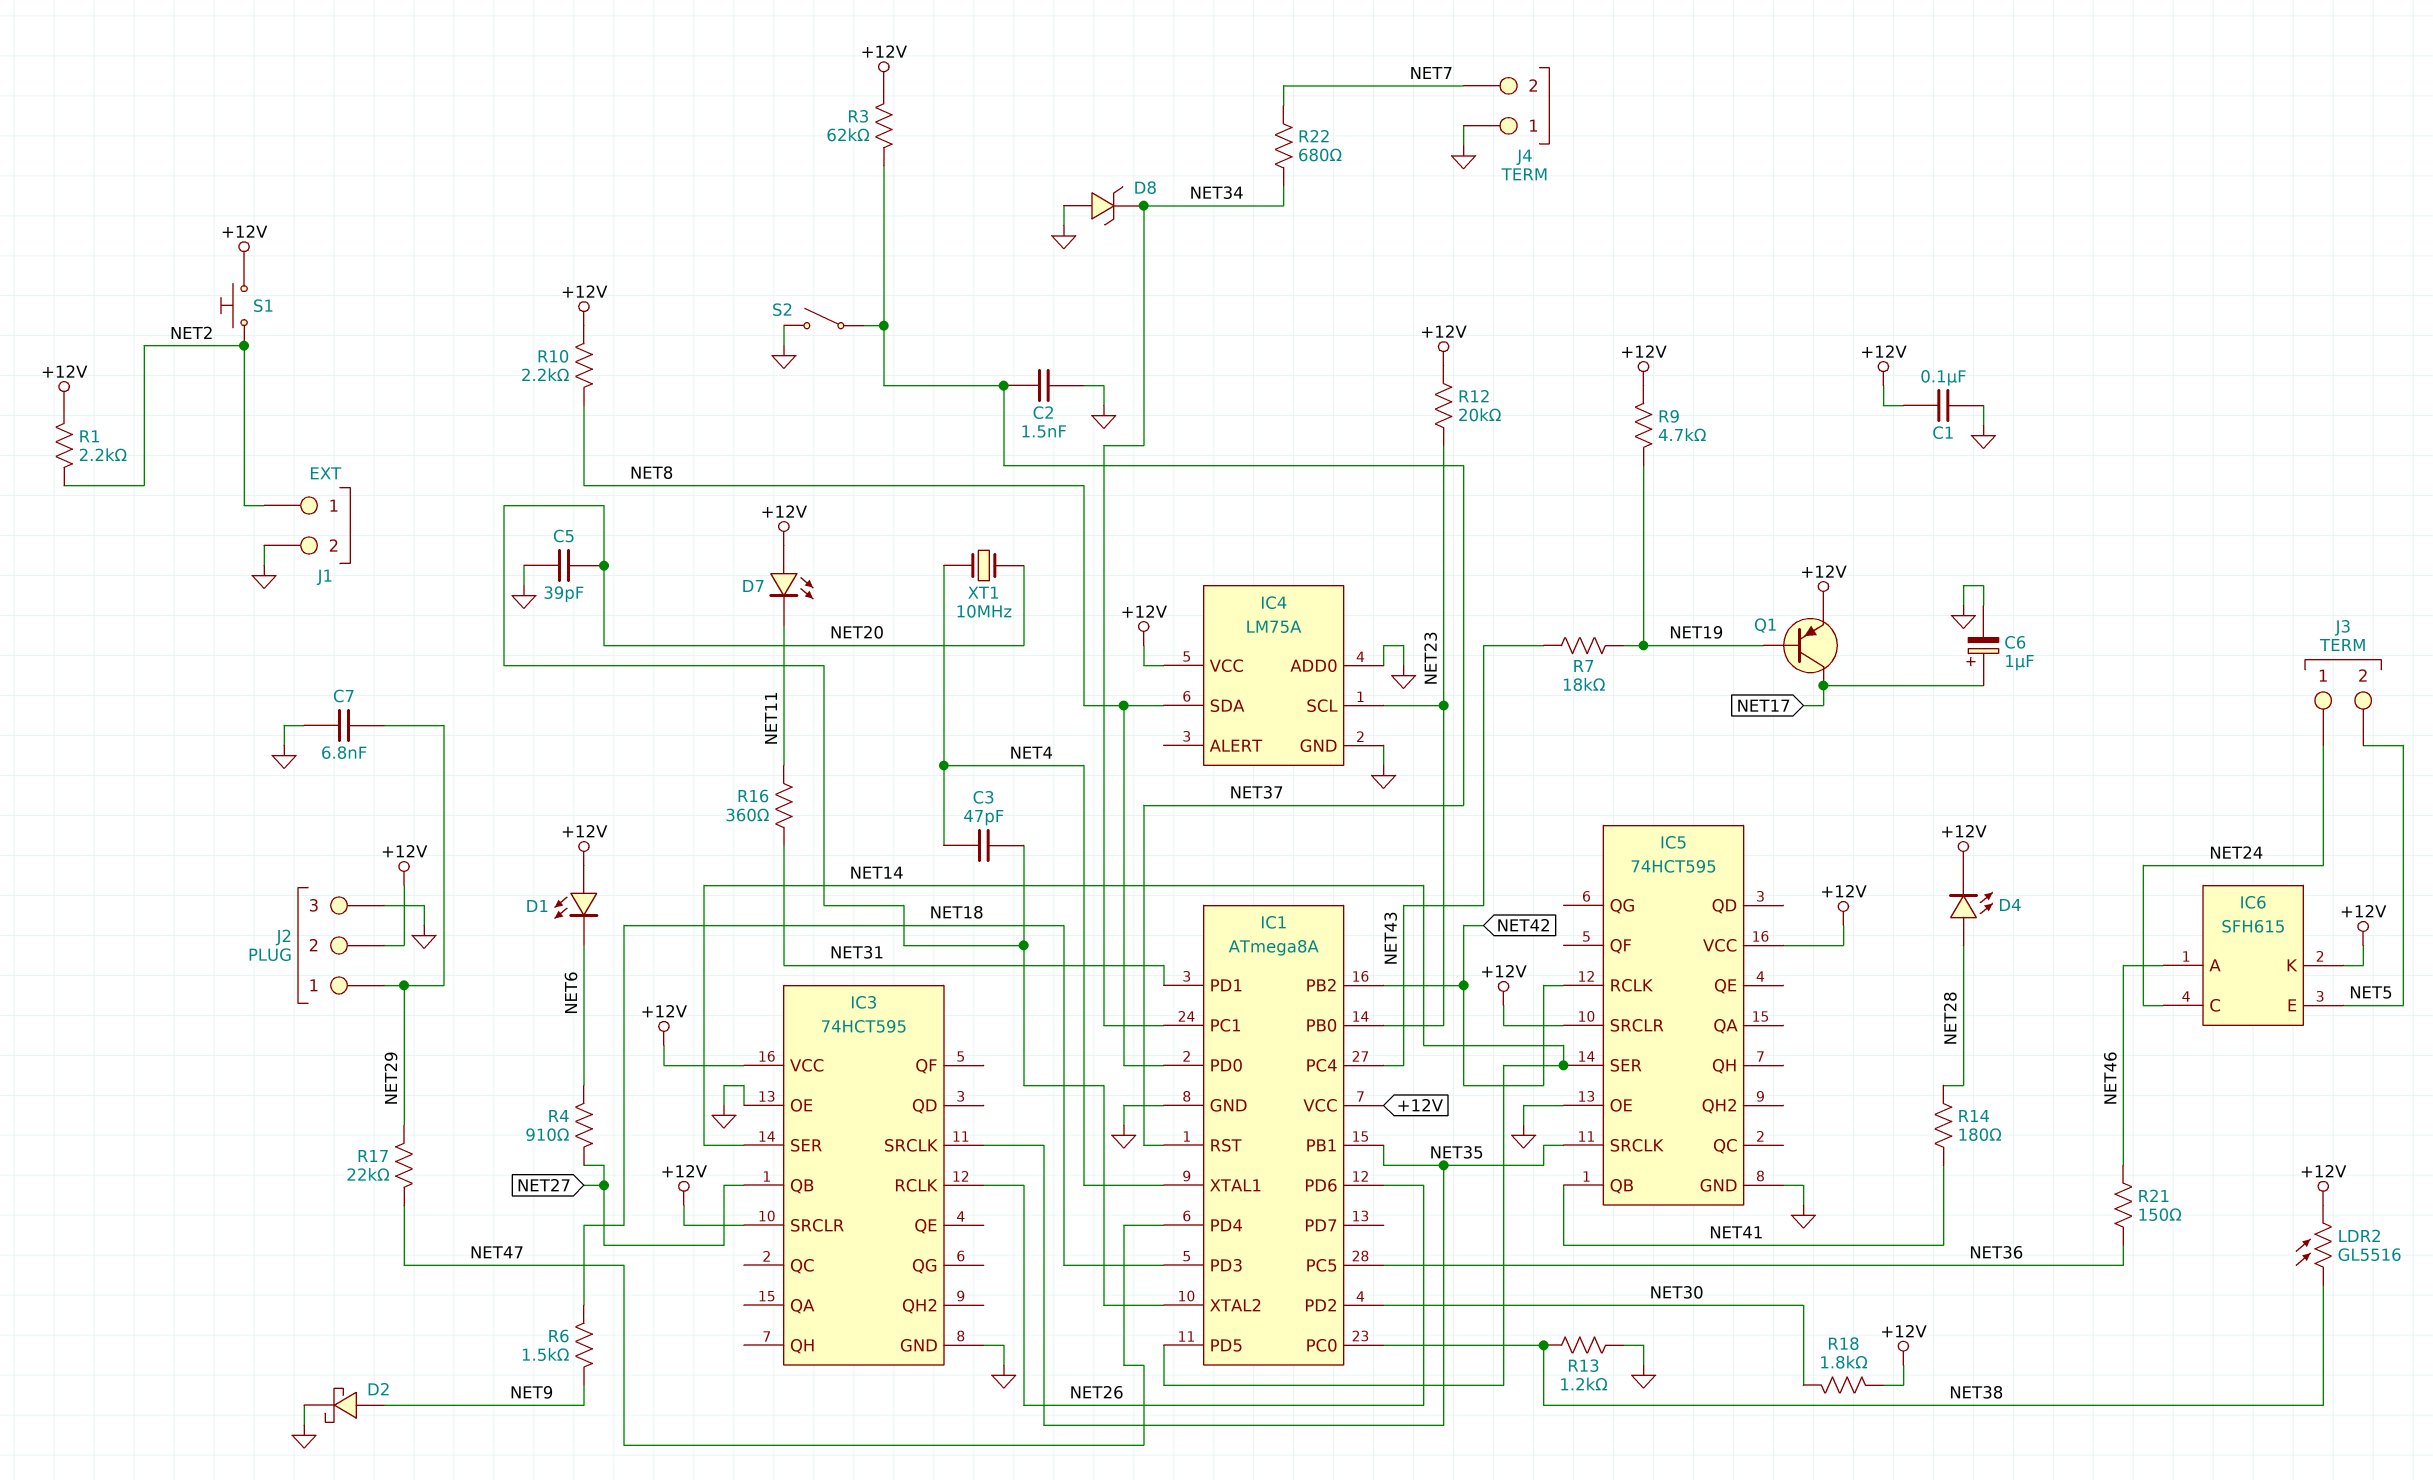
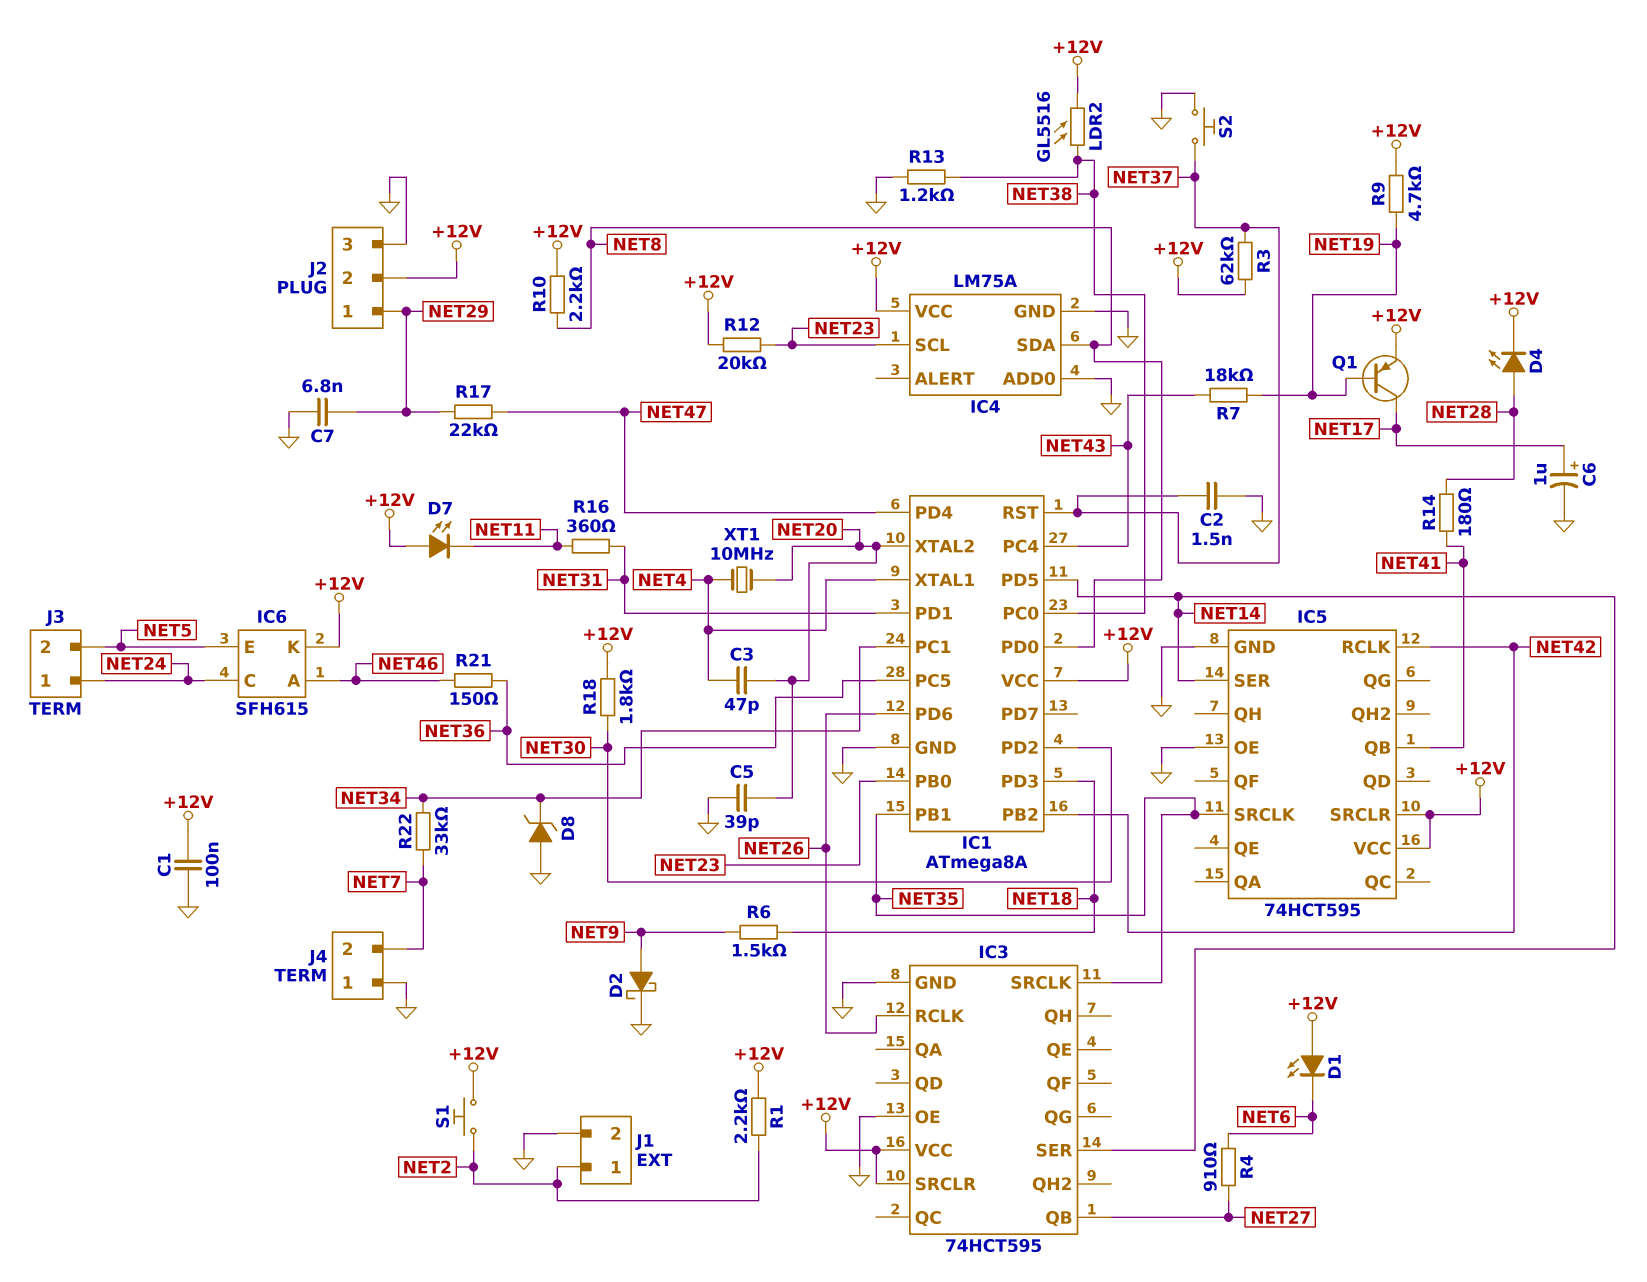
R22: 680 (NET7, NET34) -> 33k (NET7, NET34)
S2: switch (GND, NET37) -> button (GND, NET37)

